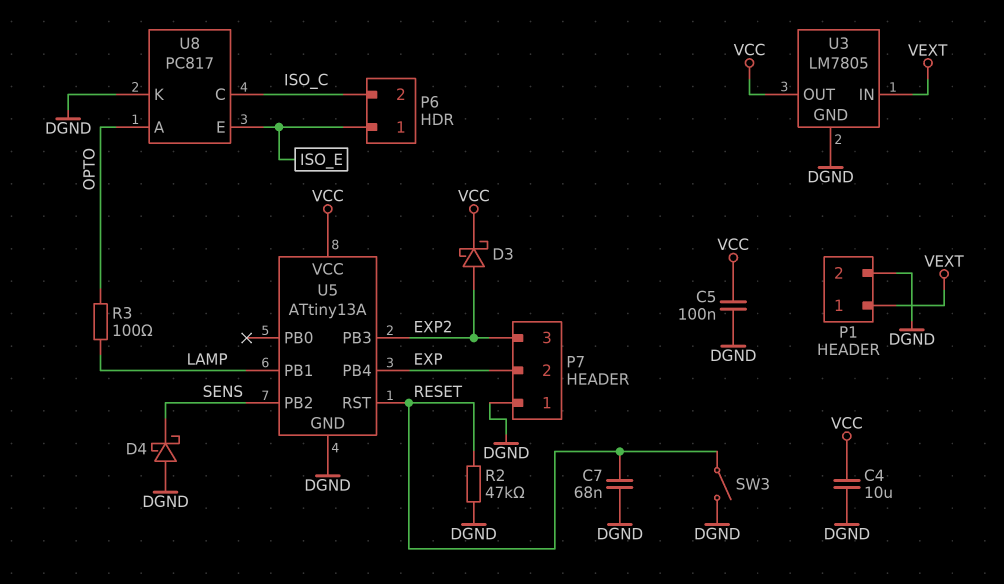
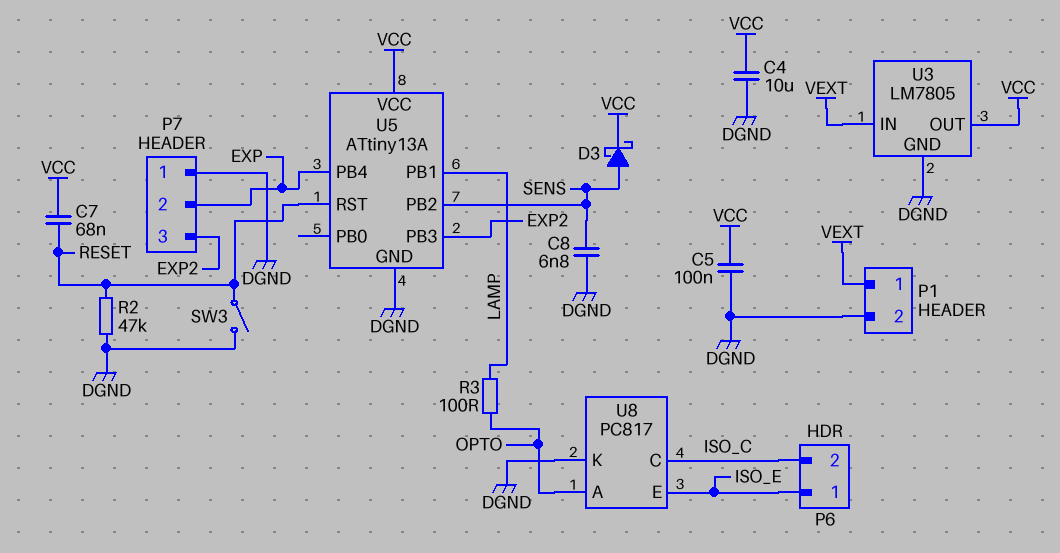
C7: 68nF (DGND, RESET) -> 68nF (RESET, VCC)
C8: none -> 6.8nF (DGND, SENS)
D3: schottky (A EXP2, K VCC) -> schottky (A SENS, K VCC)
D4: schottky (A DGND, K SENS) -> none

